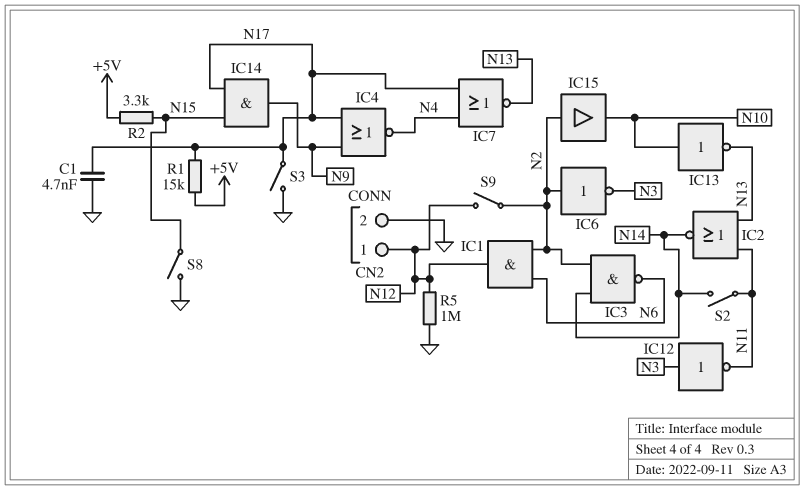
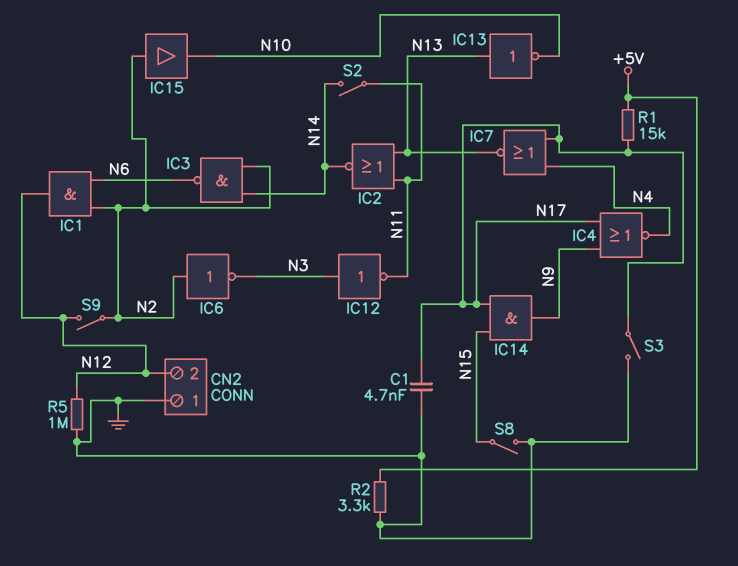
CN2 pin 1: N12 -> GND
CN2 pin 2: GND -> N12
IC13: NOT (in N10, out N13) -> NOT (in N13, out N10)
R2: 3.3k (+5V, N15) -> 3.3k (+5V, GND)

